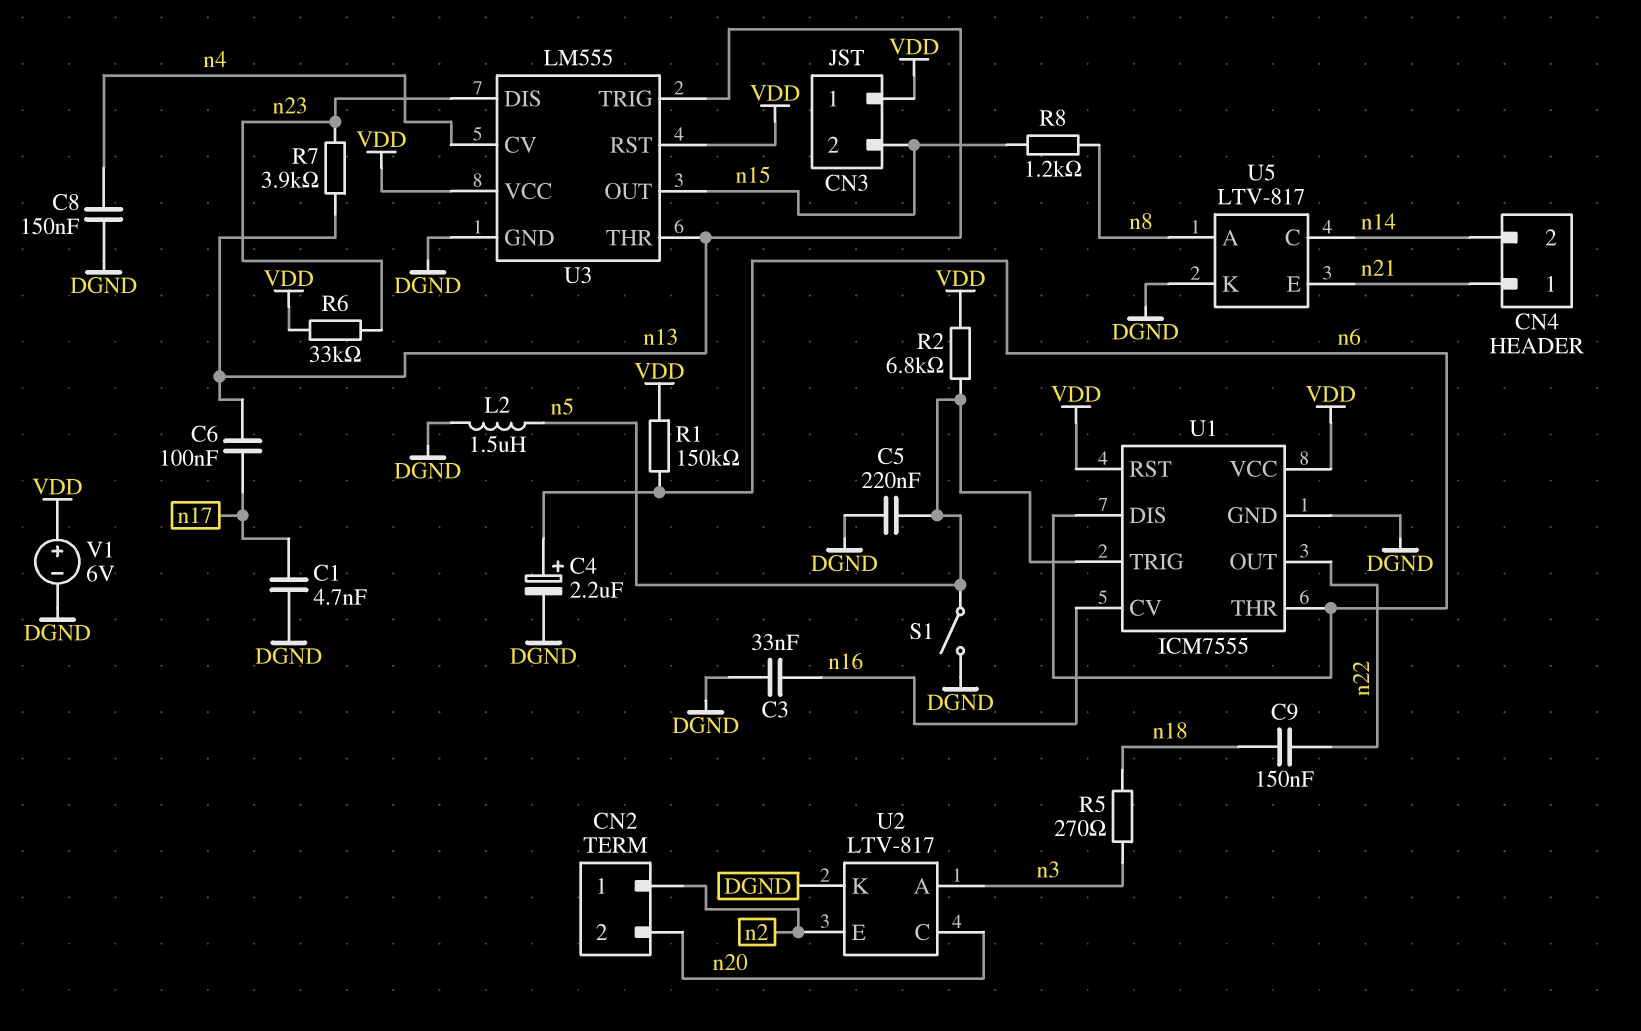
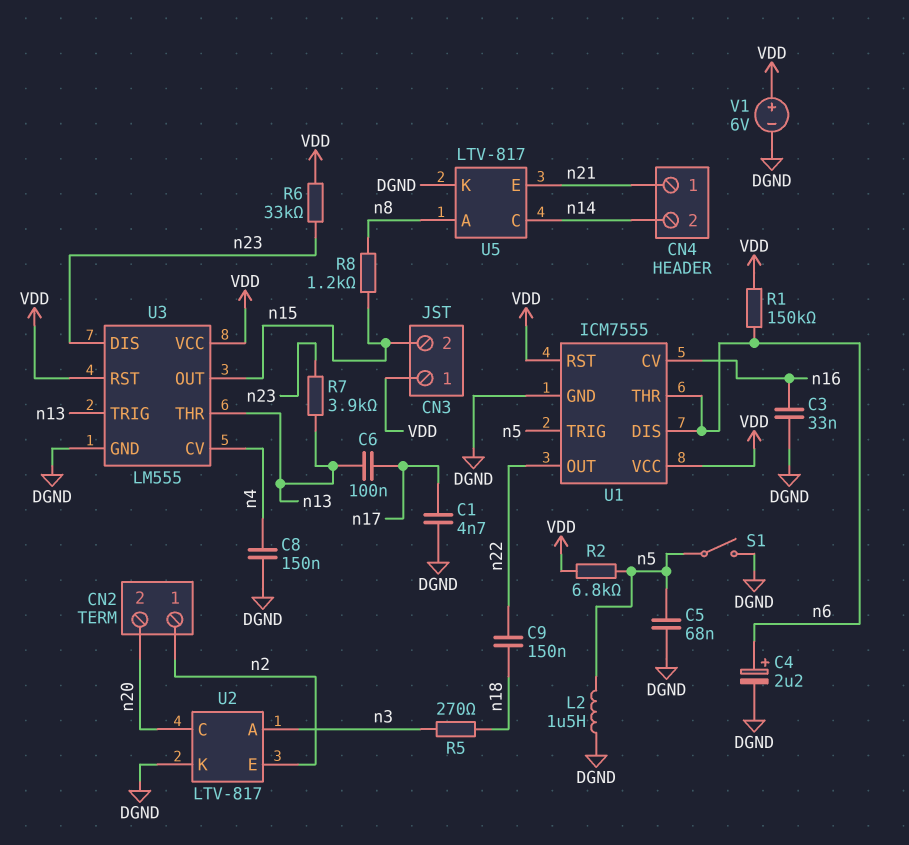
C5: 220nF (DGND, n5) -> 68nF (DGND, n5)

